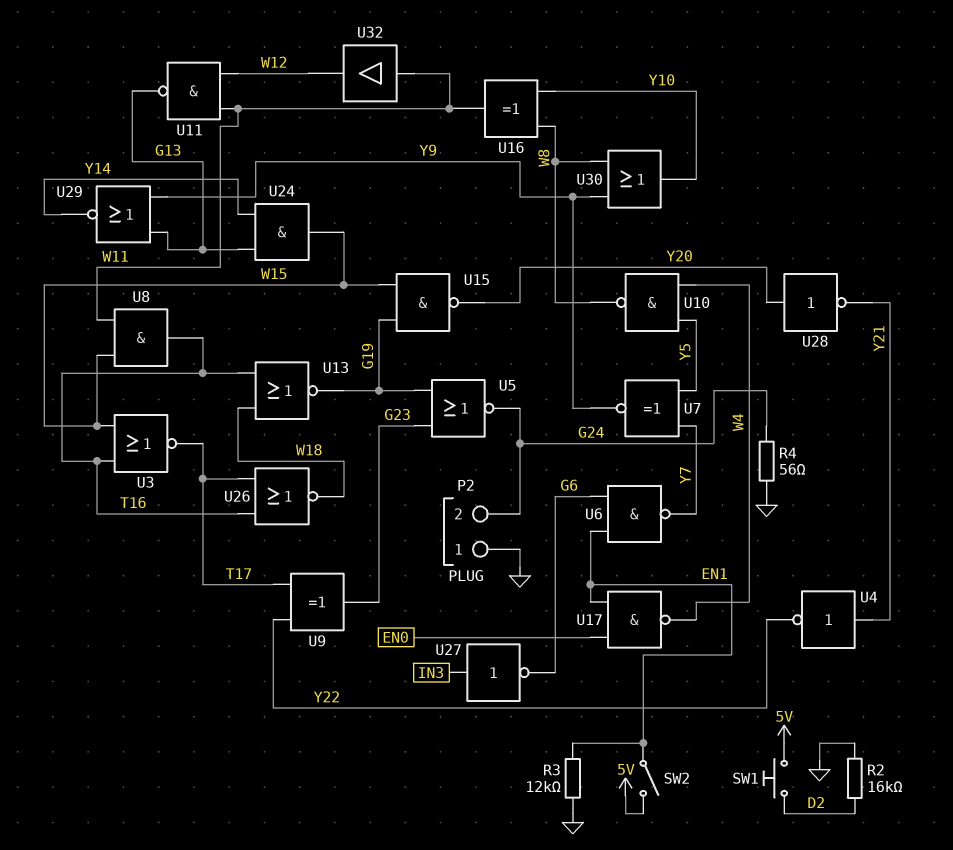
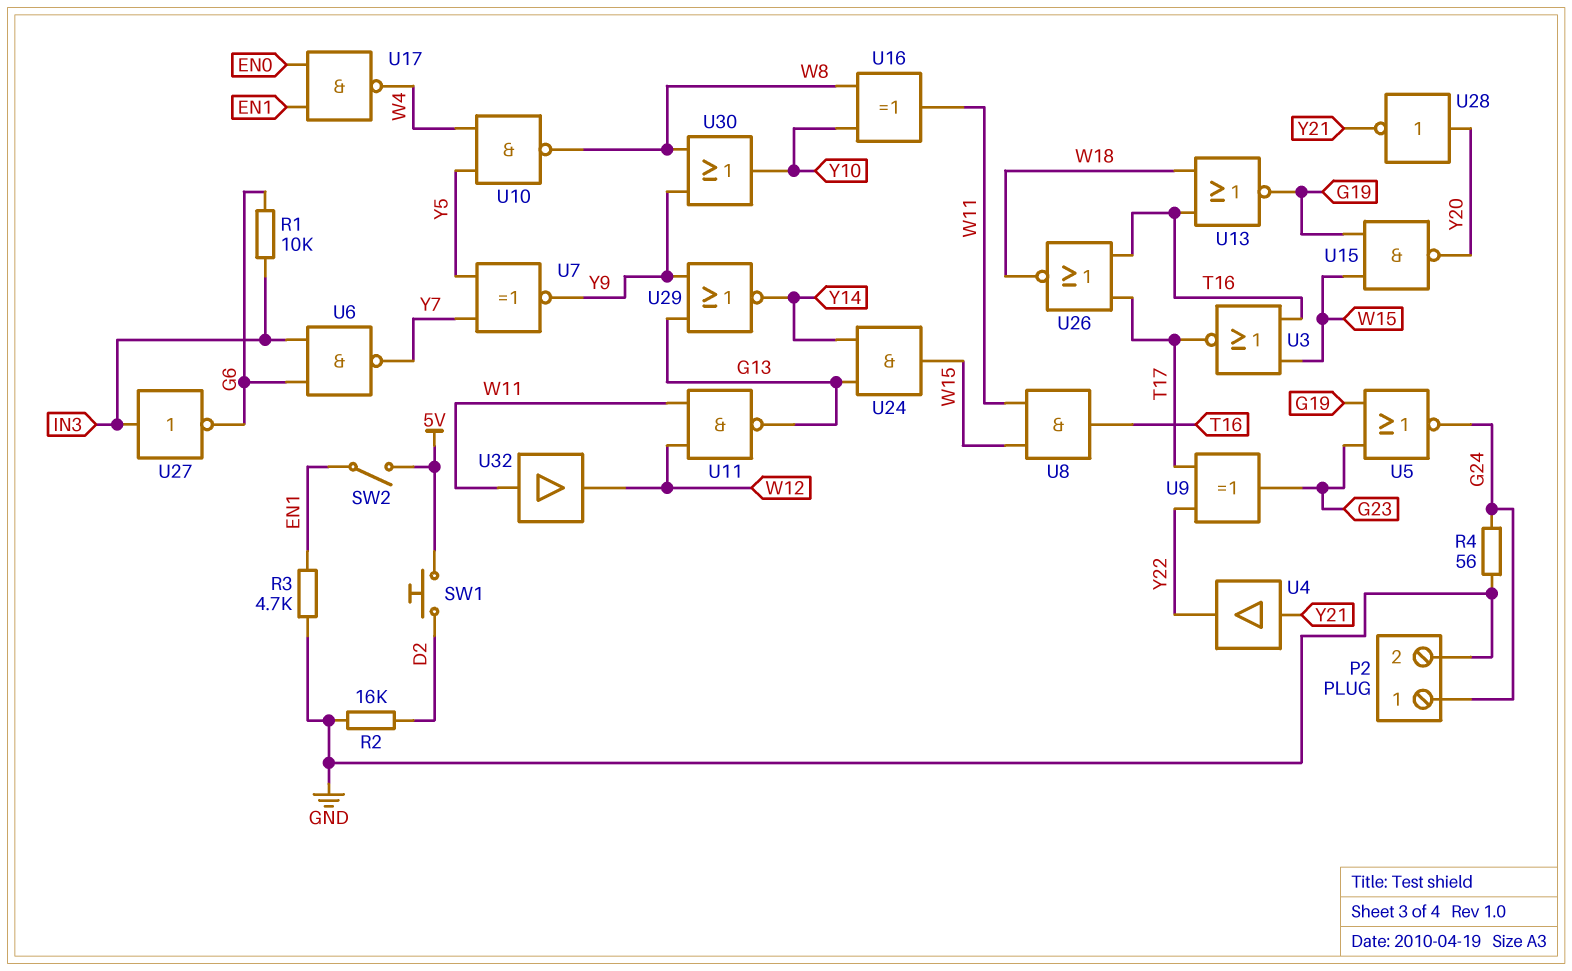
P2 pin 1: GND -> G24
P2 pin 2: G24 -> GND
R1: none -> 10k (G6, IN3)
R3: 12k (EN1, GND) -> 4.7k (EN1, GND)
U4: NOT (in Y21, out Y22) -> buffer (in Y21, out Y22)
U6: NAND (in EN1, in G6, out Y7) -> NAND (in G6, in IN3, out Y7)

